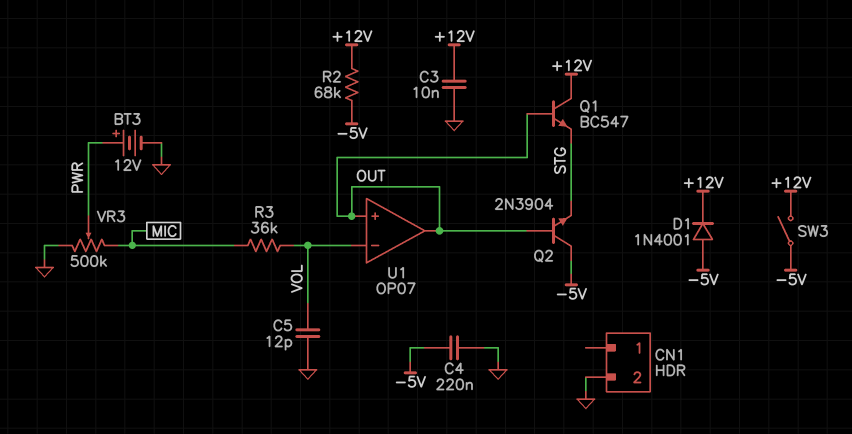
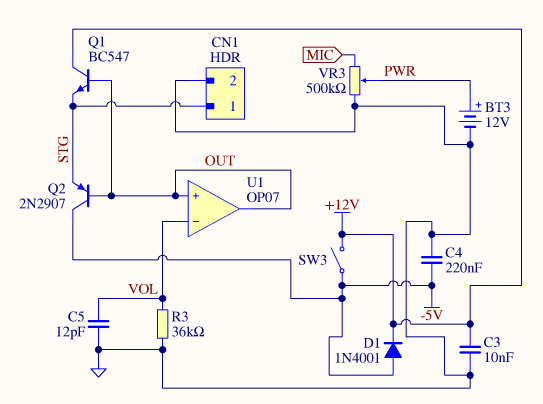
CN1 pin 1: none -> STG
Q2: NPN 2N3904 (B OUT, C -5V, E STG) -> PNP 2N2907 (B OUT, C -5V, E STG)
R2: 68k (+12V, -5V) -> none
R3: 36k (MIC, VOL) -> 36k (GND, VOL)

